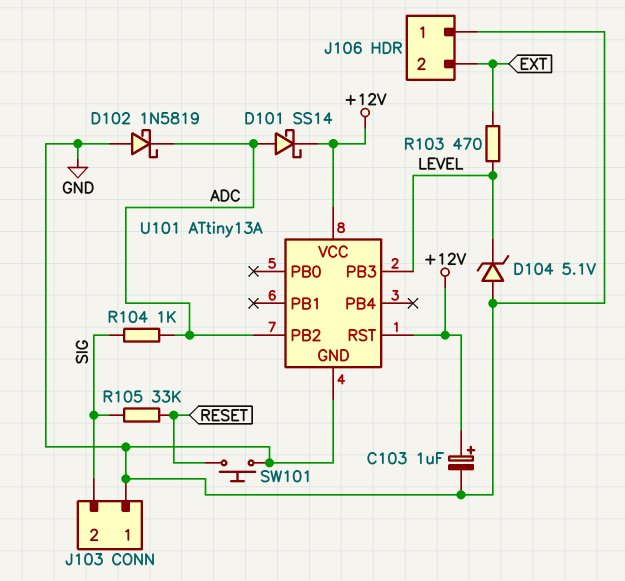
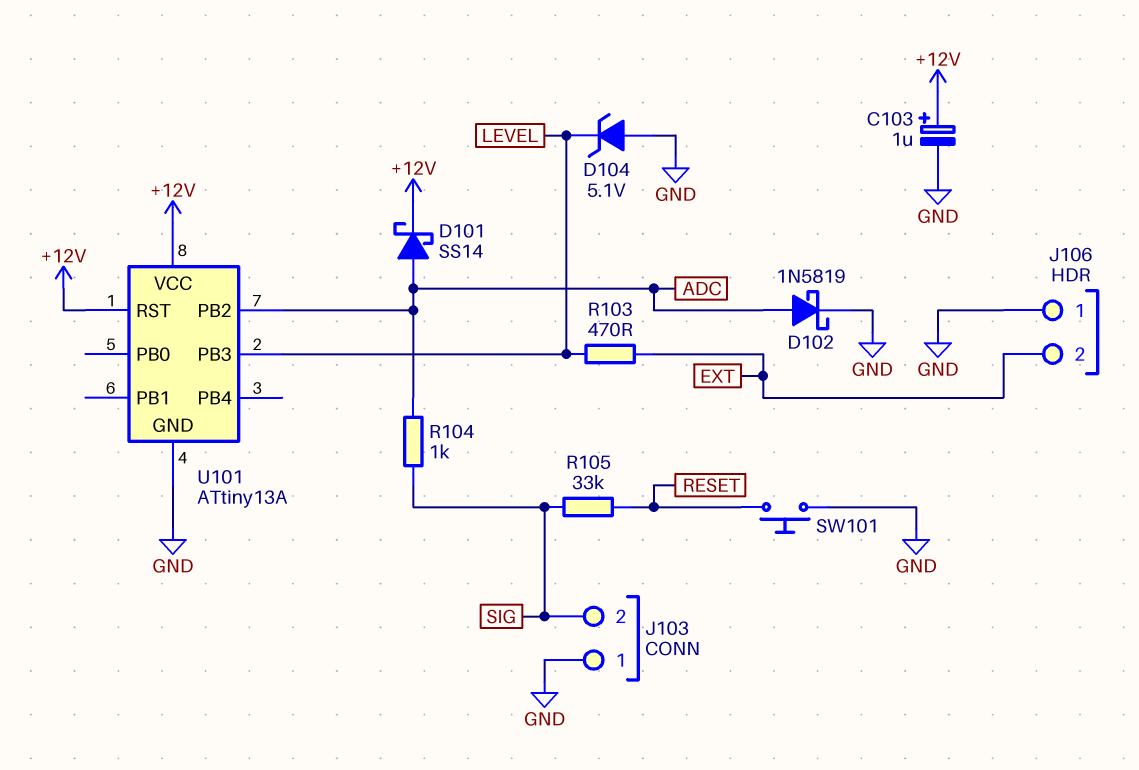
D102: schottky 1N5819 (A GND, K ADC) -> schottky 1N5819 (A ADC, K GND)

